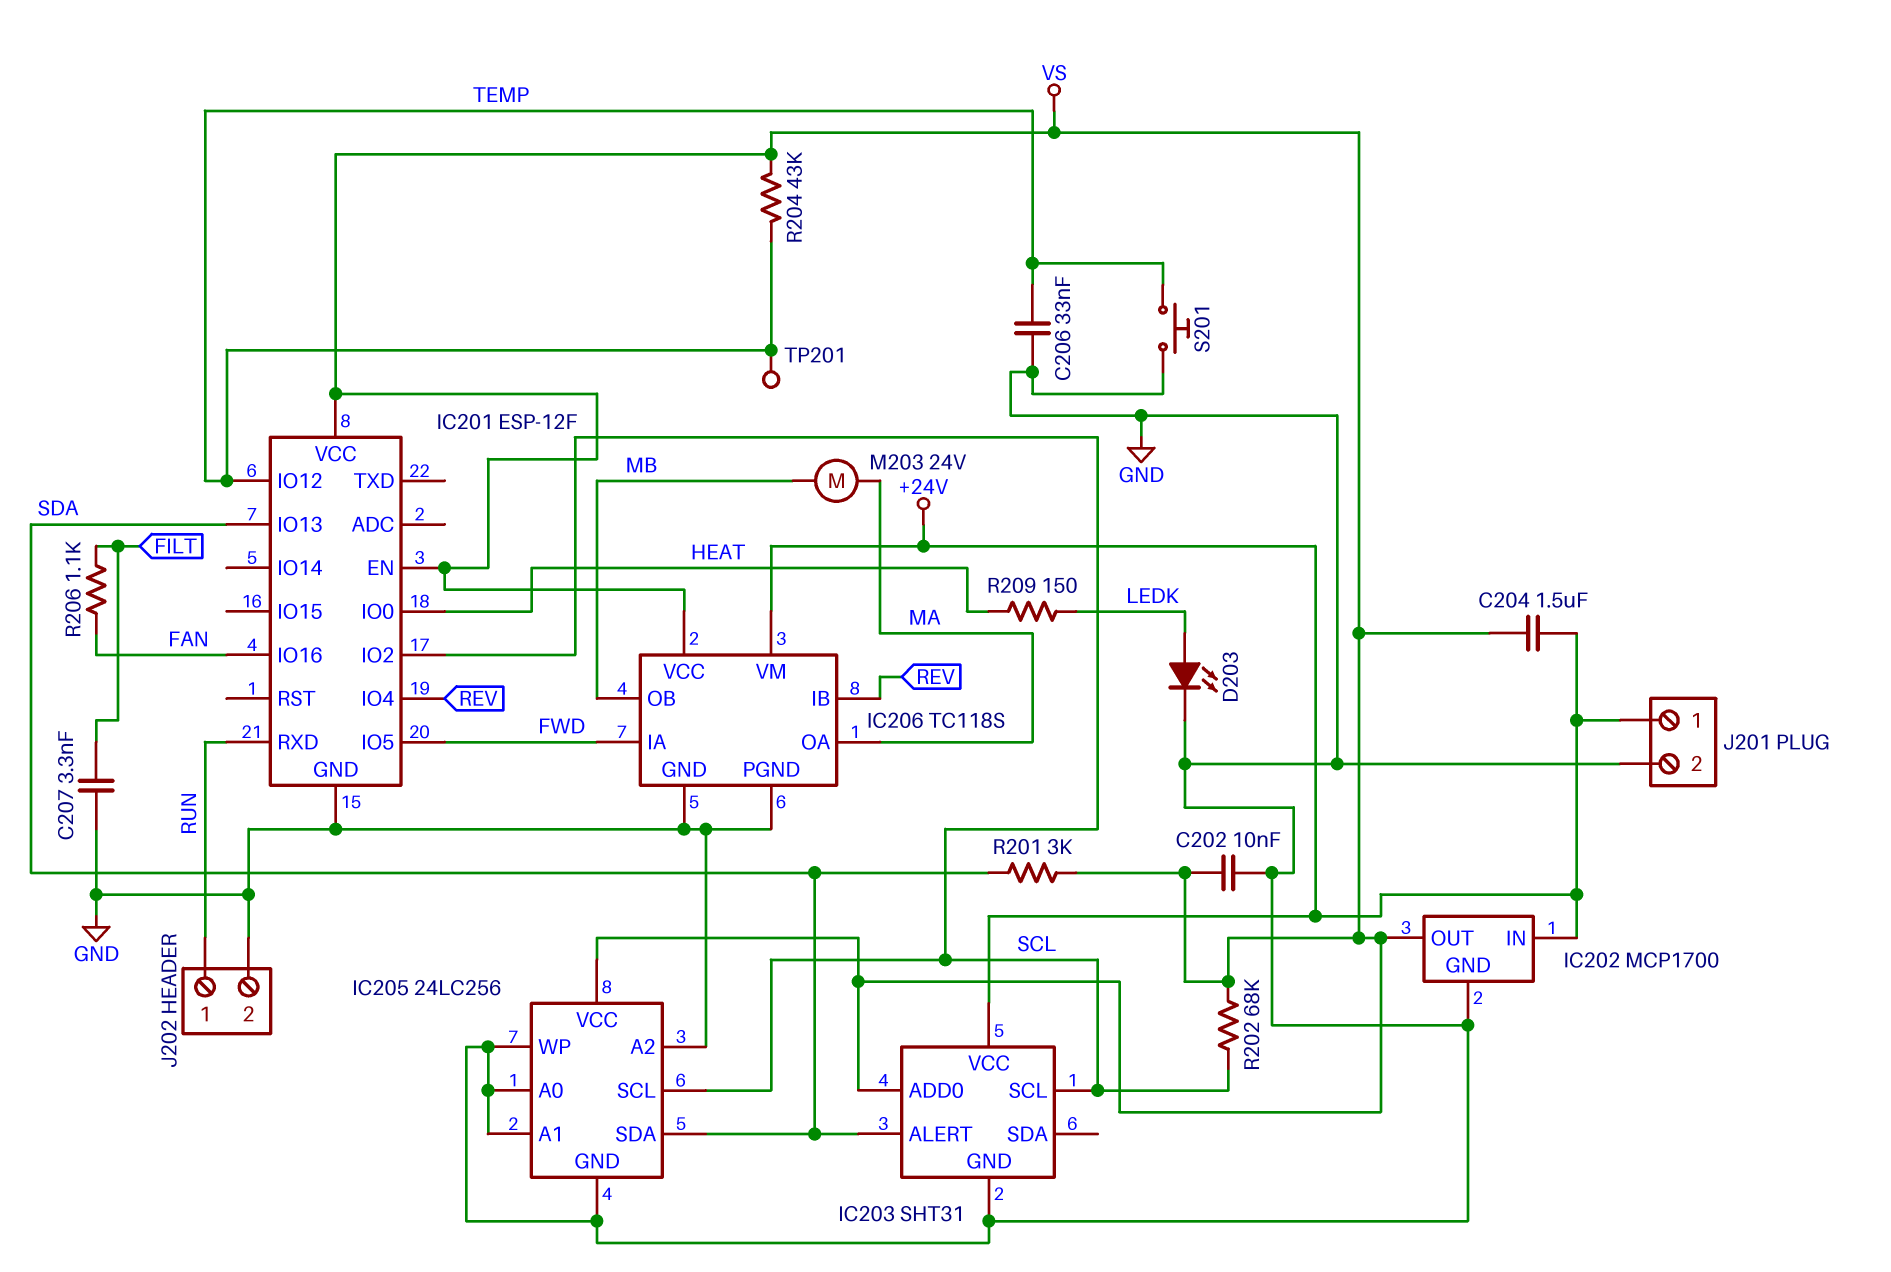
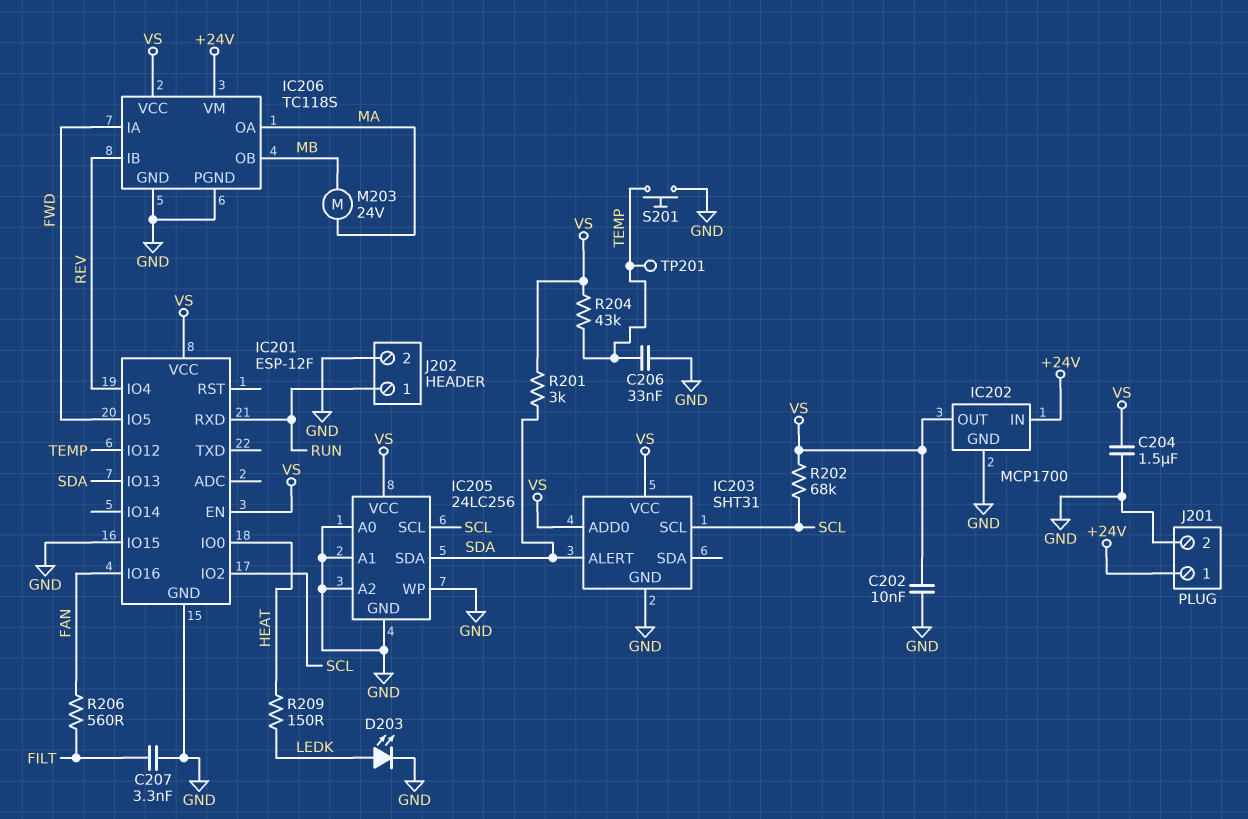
C204: 1.5uF (+24V, VS) -> 1.5uF (GND, VS)
IC201 pin IO15: none -> GND
IC203 pin VCC: +24V -> VS
R206: 1.1k (FAN, FILT) -> 560 (FAN, FILT)

